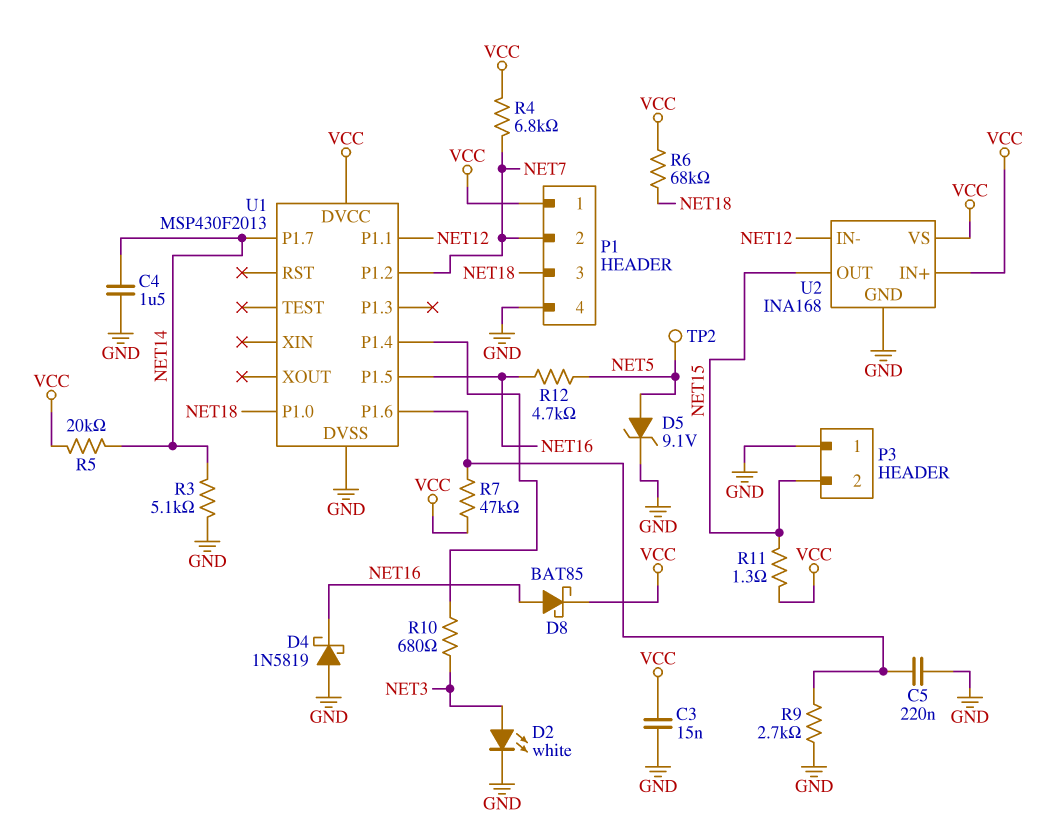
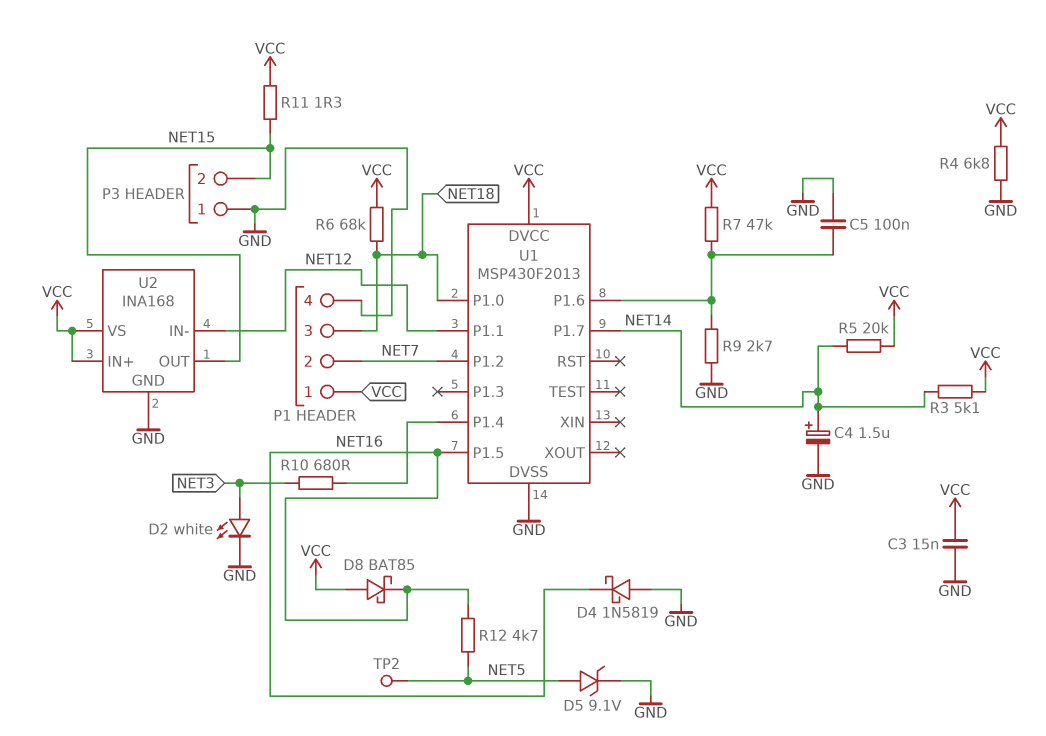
C4: 1.5uF (GND, NET14) -> 1.5uF (plus NET14, minus GND)
C5: 220nF (GND, U1/P1.6) -> 100nF (GND, U1/P1.6)
D8: schottky BAT85 (A NET16, K VCC) -> schottky BAT85 (A VCC, K NET16)
R3: 5.1k (GND, NET14) -> 5.1k (NET14, VCC)
R4: 6.8k (NET7, VCC) -> 6.8k (GND, VCC)

